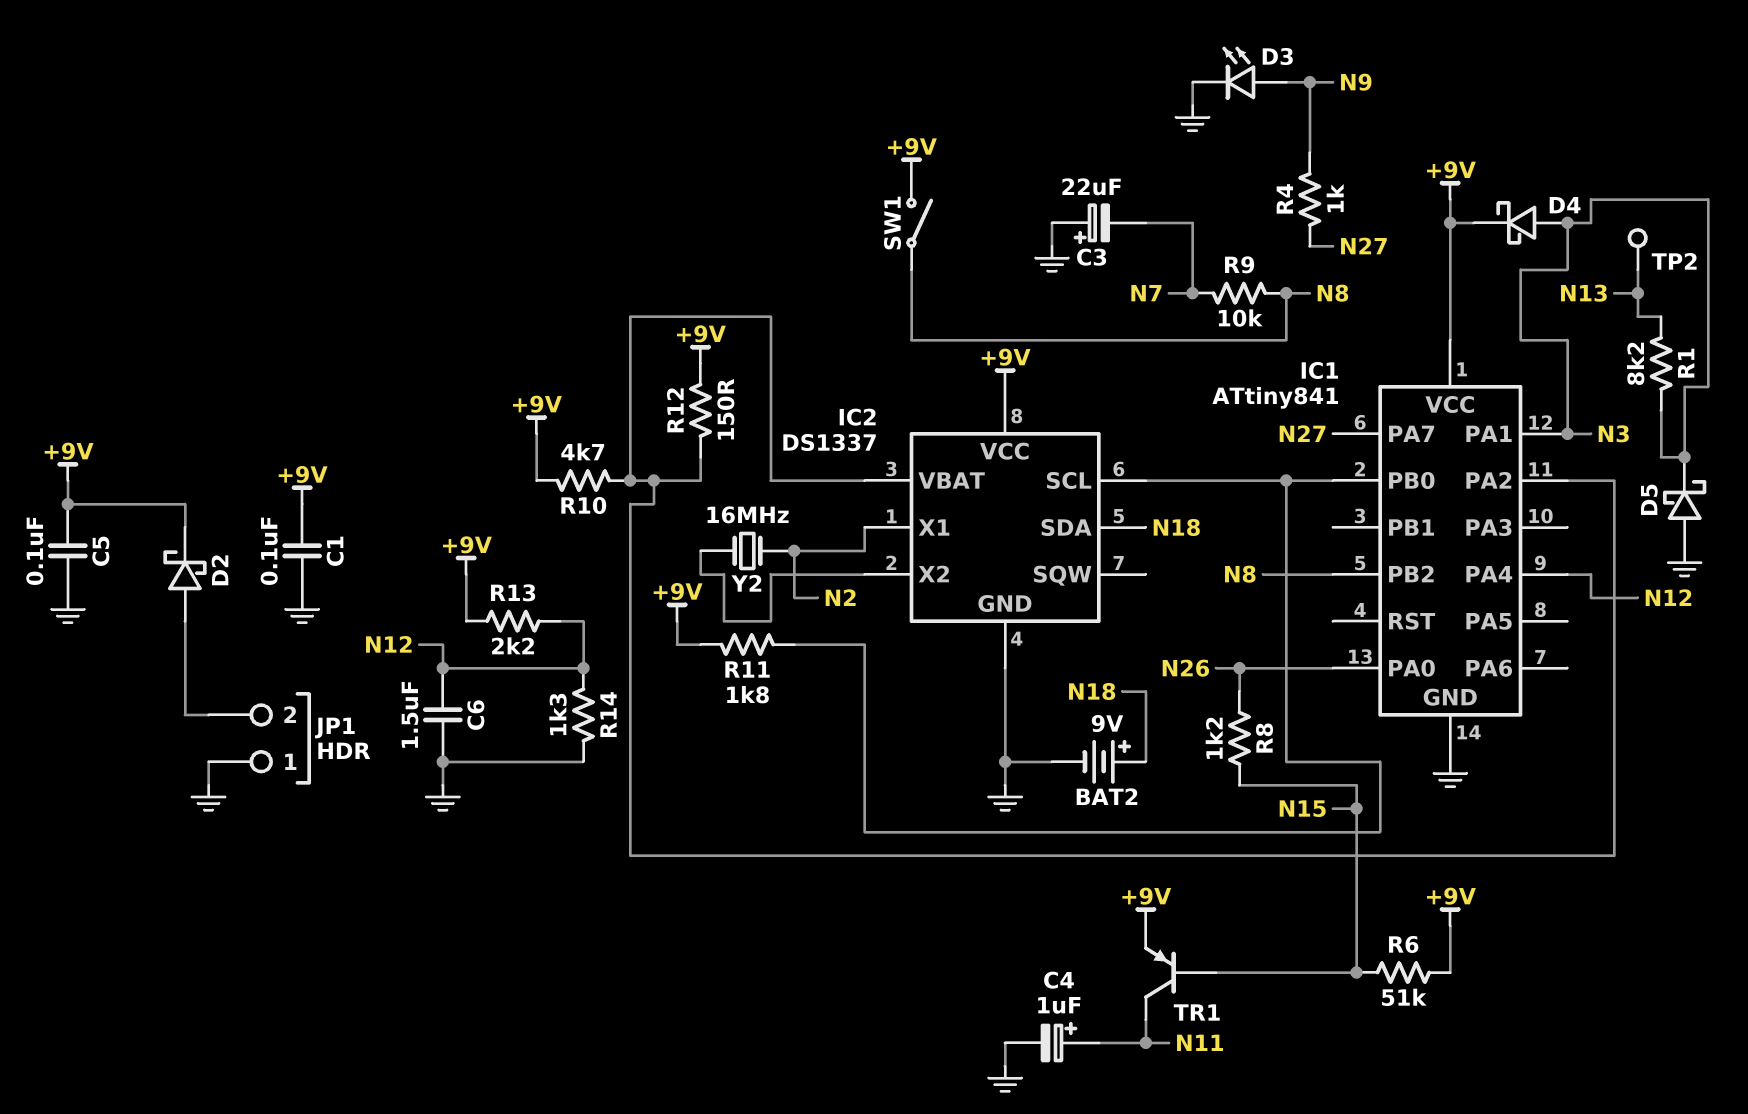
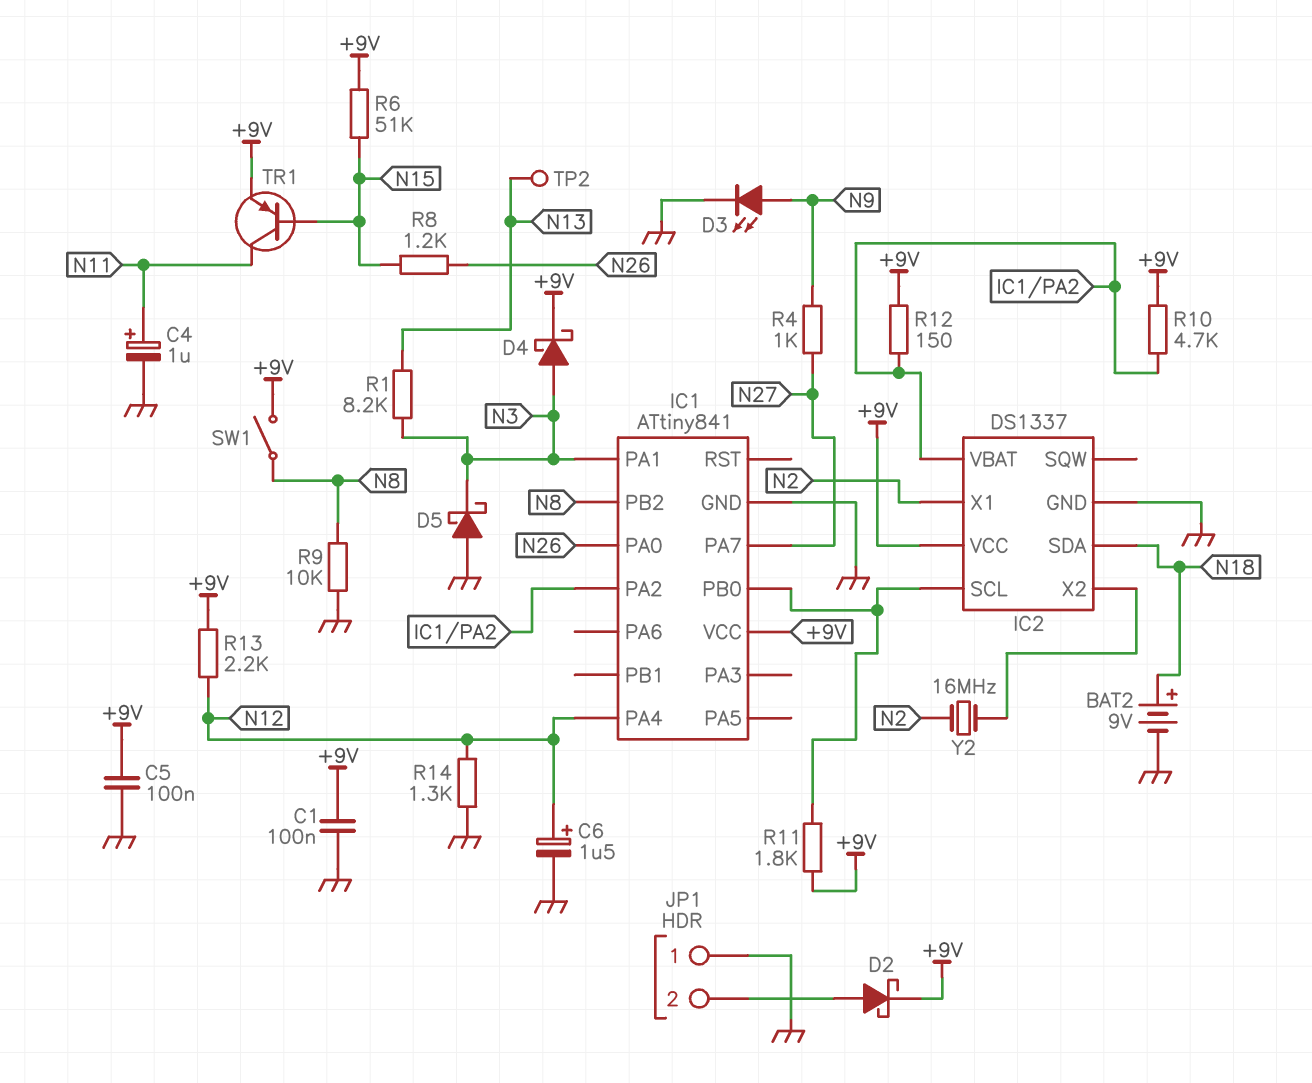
C3: 22uF (plus GND, minus N7) -> none
C6: 1.5uF (GND, N12) -> 1.5uF (plus N12, minus GND)
R9: 10k (N7, N8) -> 10k (GND, N8)

